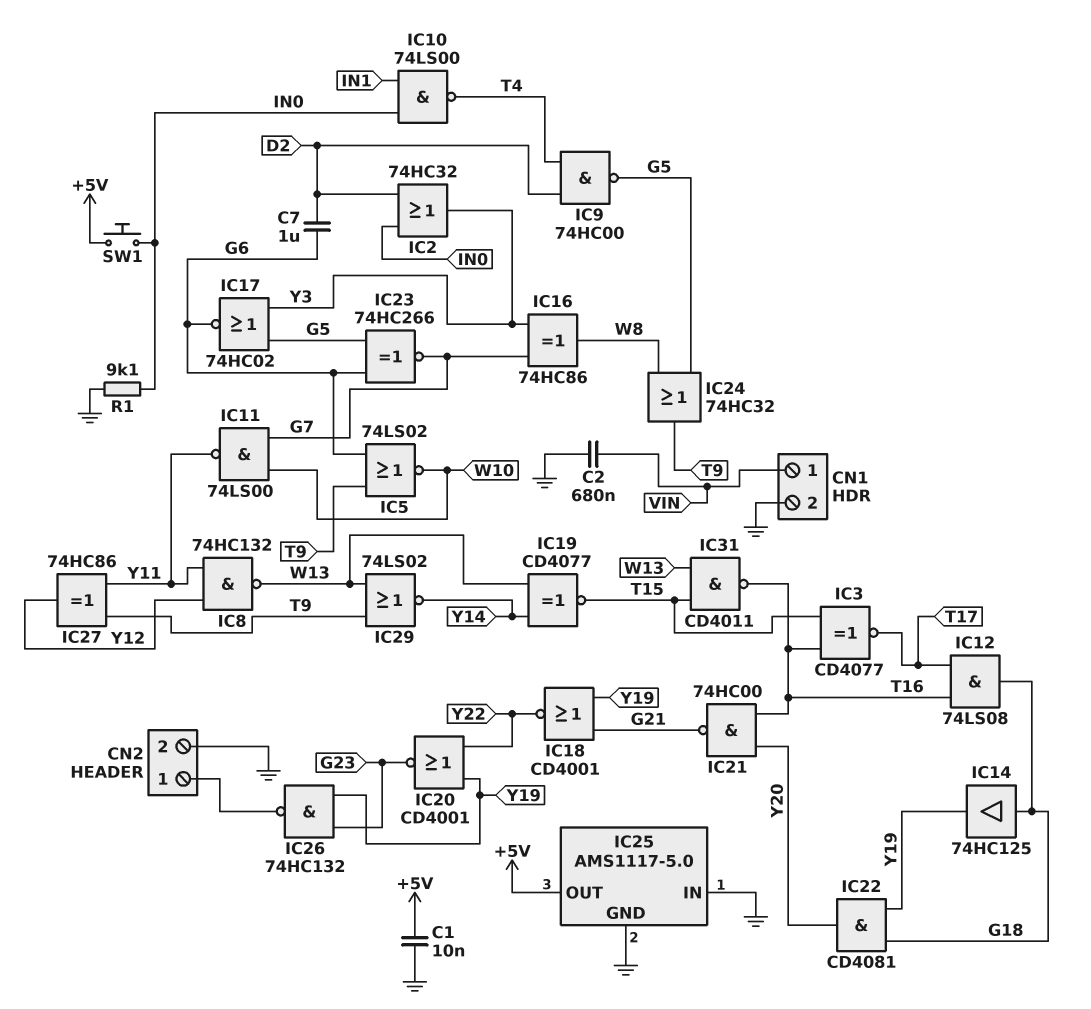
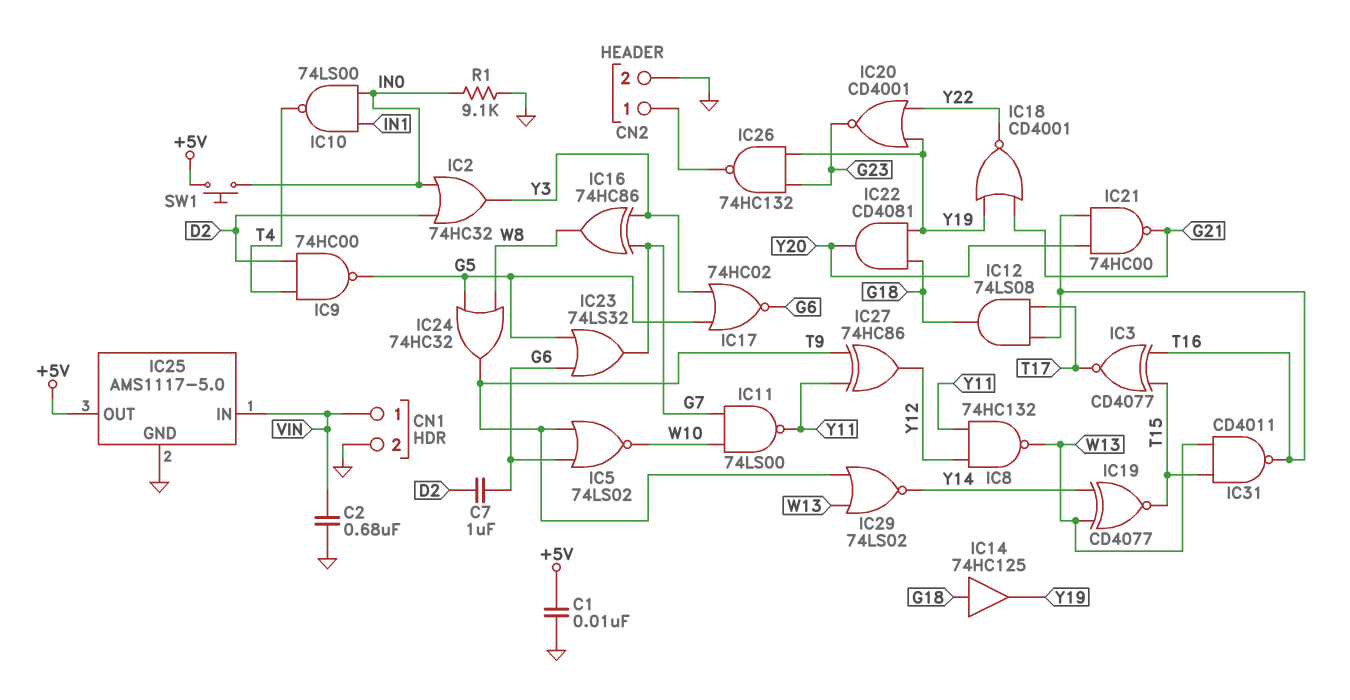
IC23: XNOR 74HC266 (in G5, in G6, out G7) -> OR 74LS32 (in G5, in G6, out G7)
IC25 pin IN: GND -> VIN

